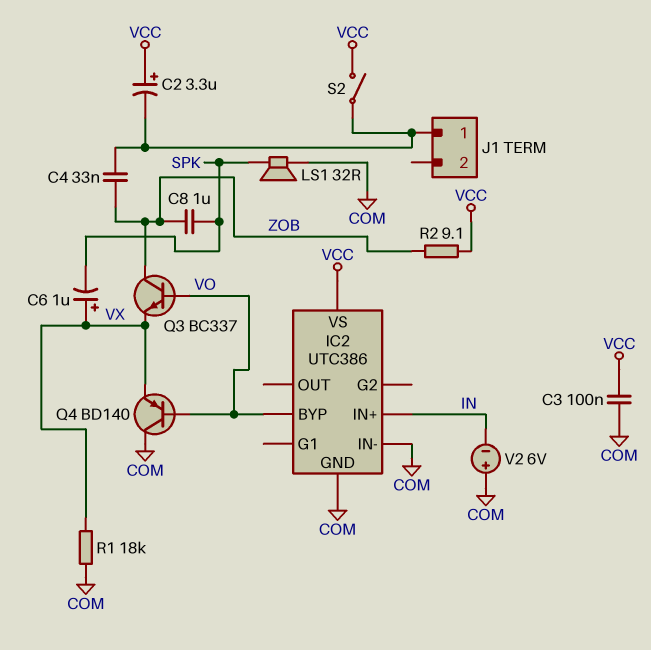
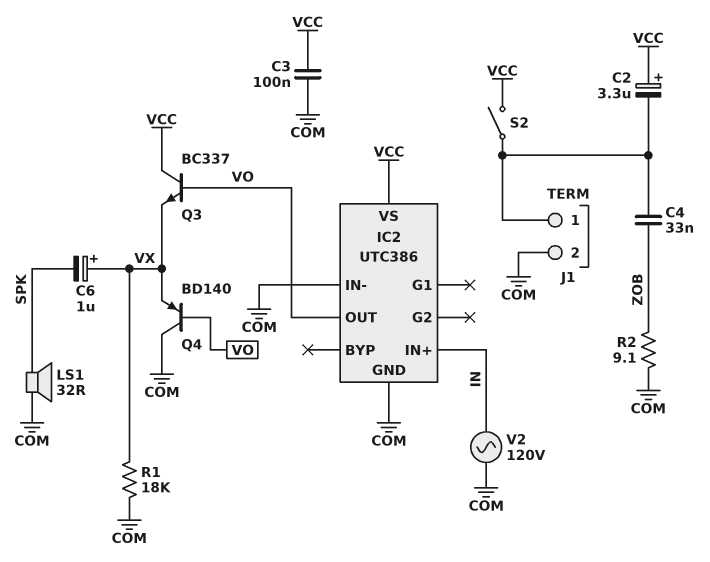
C8: 1uF (SPK, ZOB) -> none
IC2 pin BYP: VO -> none
IC2 pin OUT: none -> VO
J1 pin 2: none -> COM
Q3: NPN BC337 (B VO, C ZOB, E VX) -> NPN BC337 (B VO, C VCC, E VX)
R2: 9.1 (VCC, ZOB) -> 9.1 (COM, ZOB)
V2: 6V (plus COM, minus IN) -> AC 120V (COM, IN)

